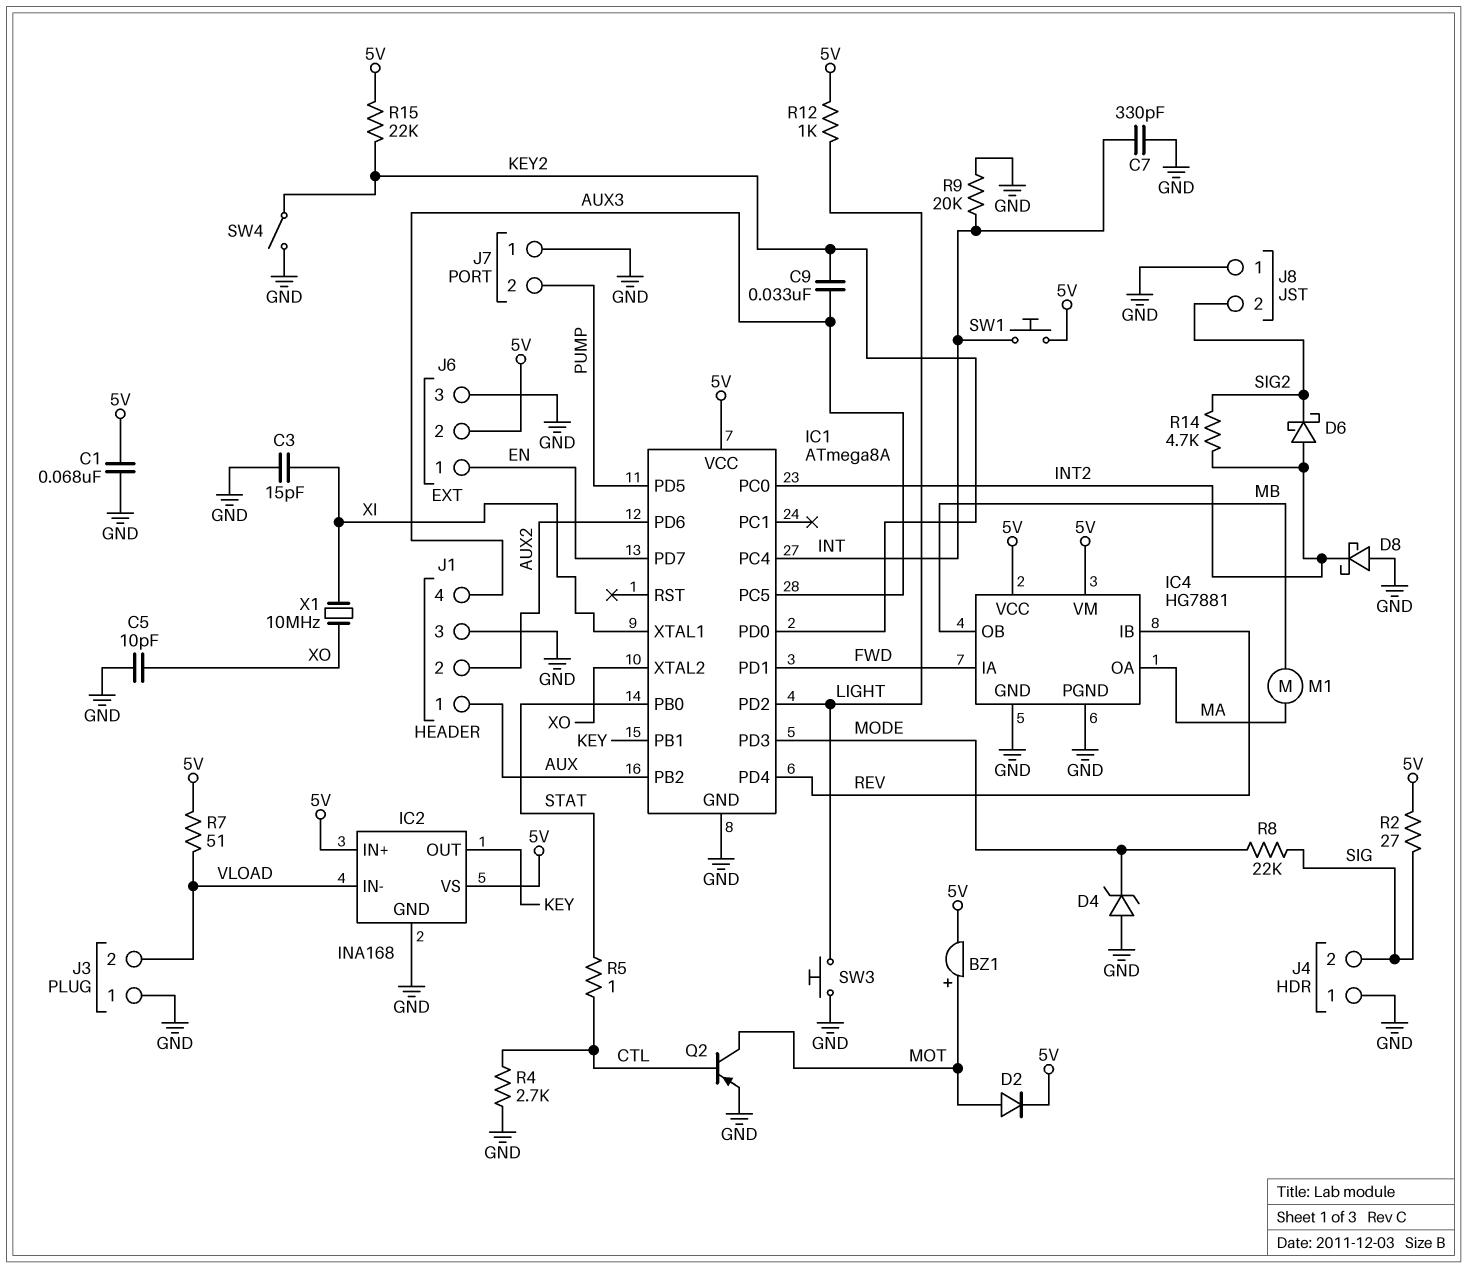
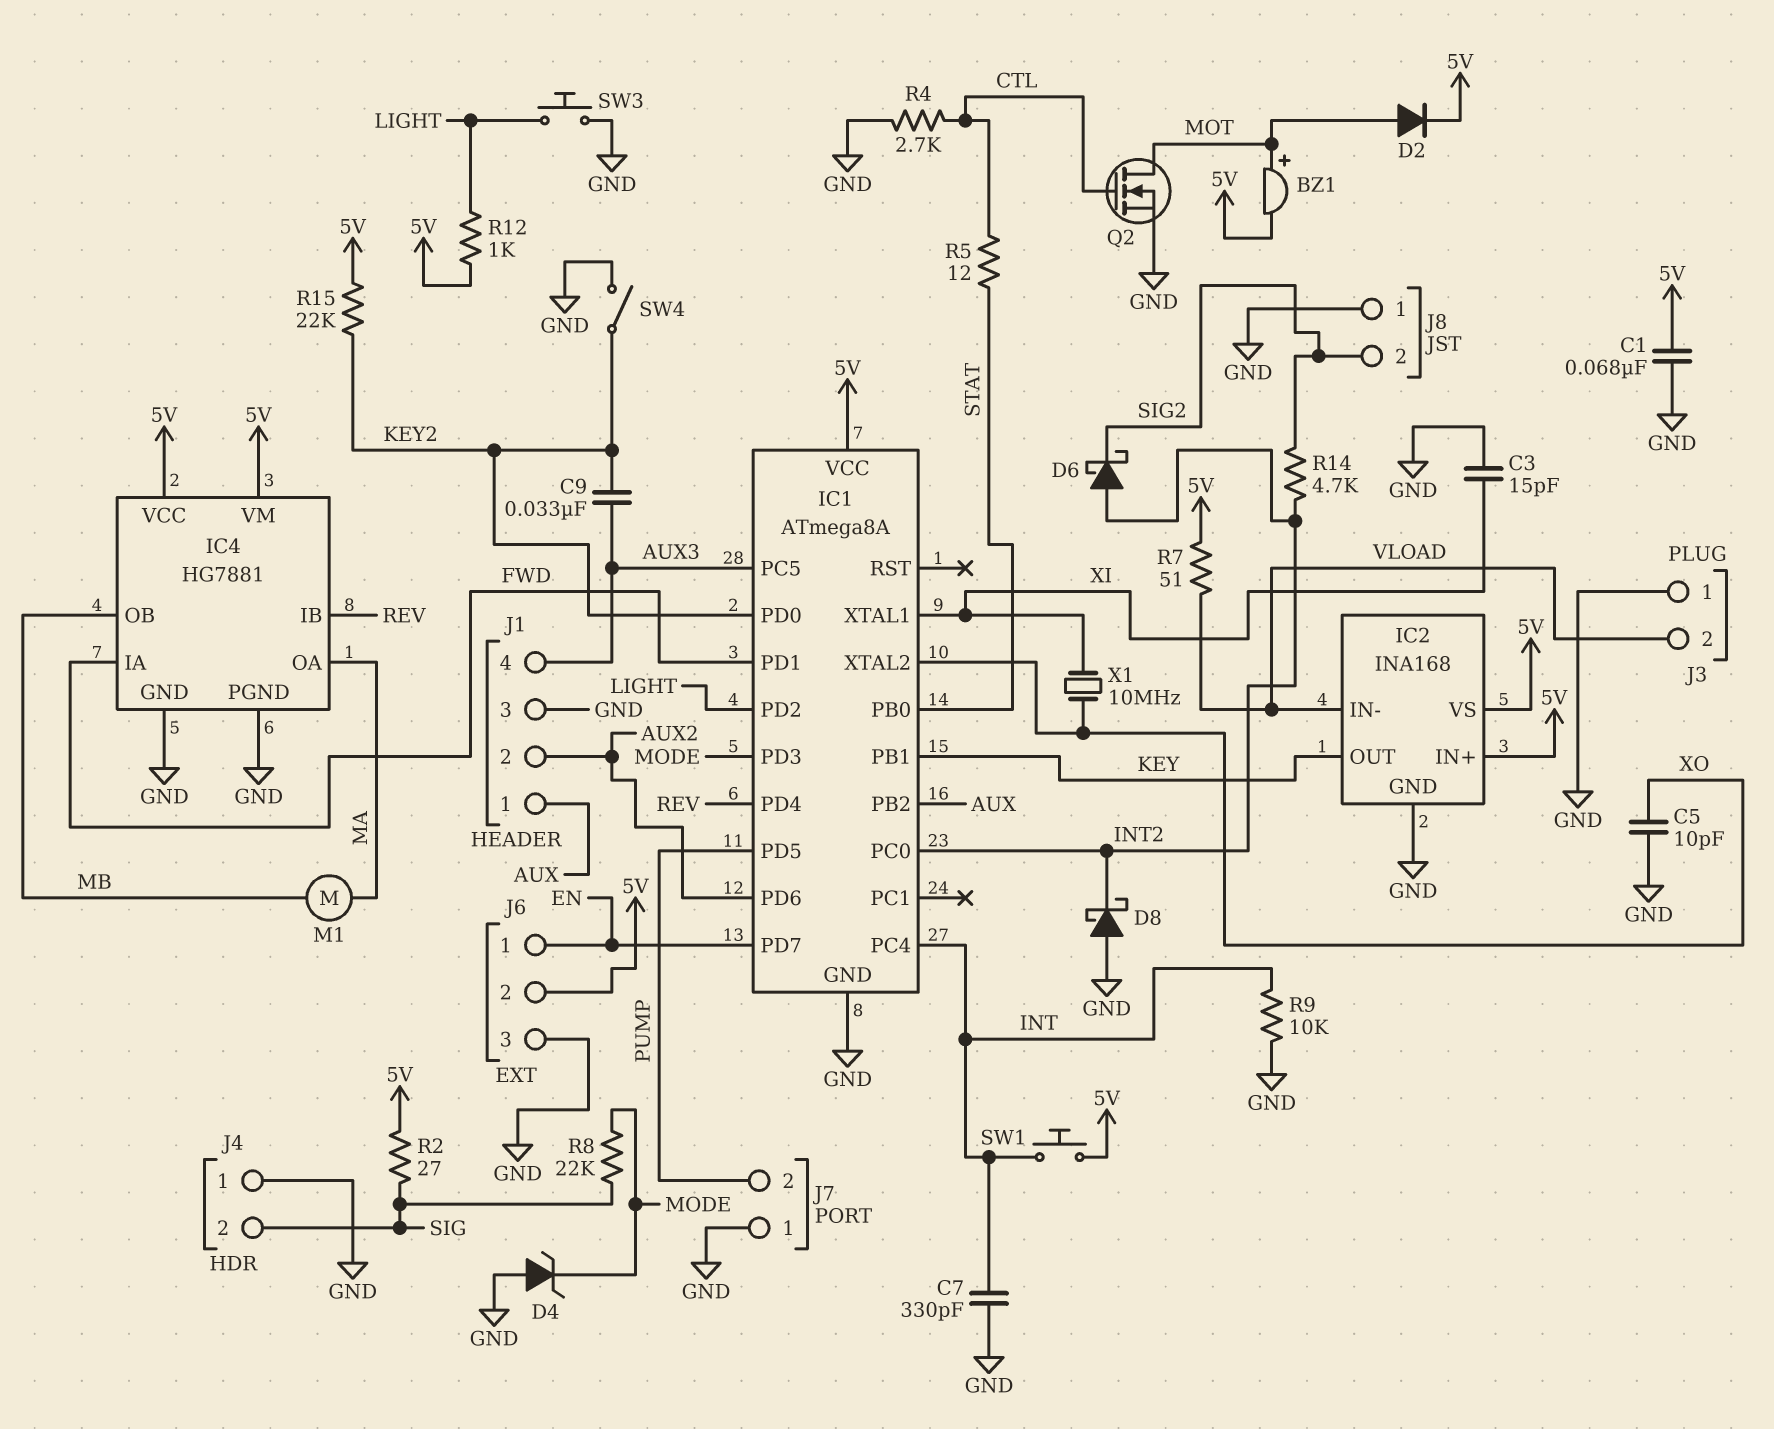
Q2: PNP (B CTL, C MOT, E GND) -> NMOS (G CTL, D MOT, S GND)
R5: 1 (CTL, STAT) -> 12 (CTL, STAT)
R9: 20k (GND, INT) -> 10k (GND, INT)

